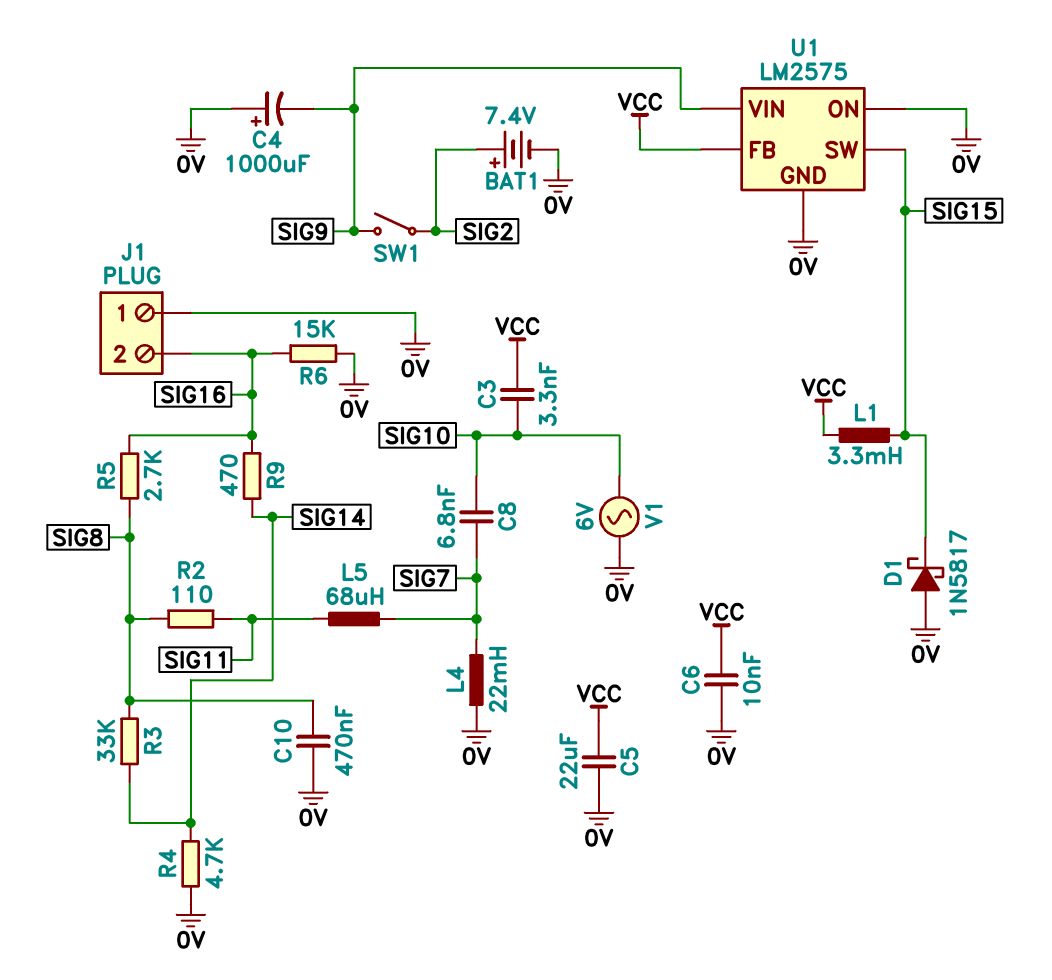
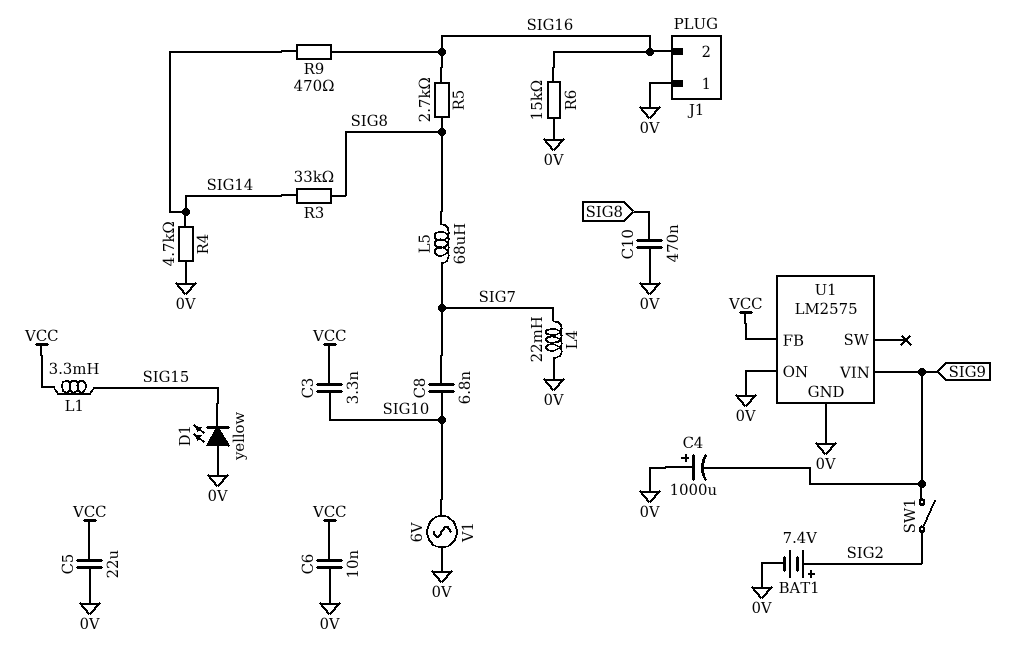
D1: schottky 1N5817 (A 0V, K SIG15) -> LED yellow (A 0V, K SIG15)
L5: 68uH (SIG7, SIG11) -> 68uH (SIG7, SIG8)
R2: 110 (SIG8, SIG11) -> none
U1 pin SW: SIG15 -> none

